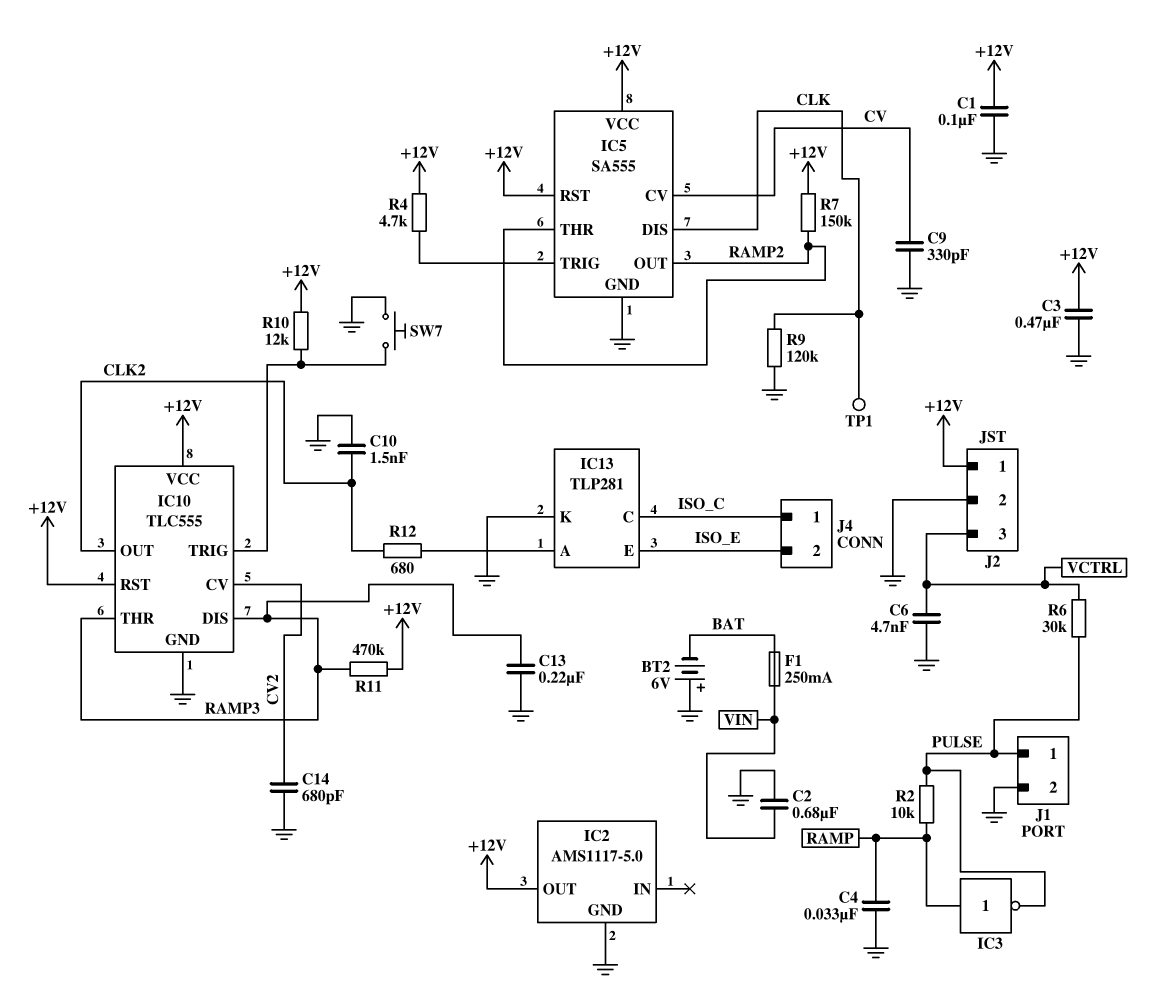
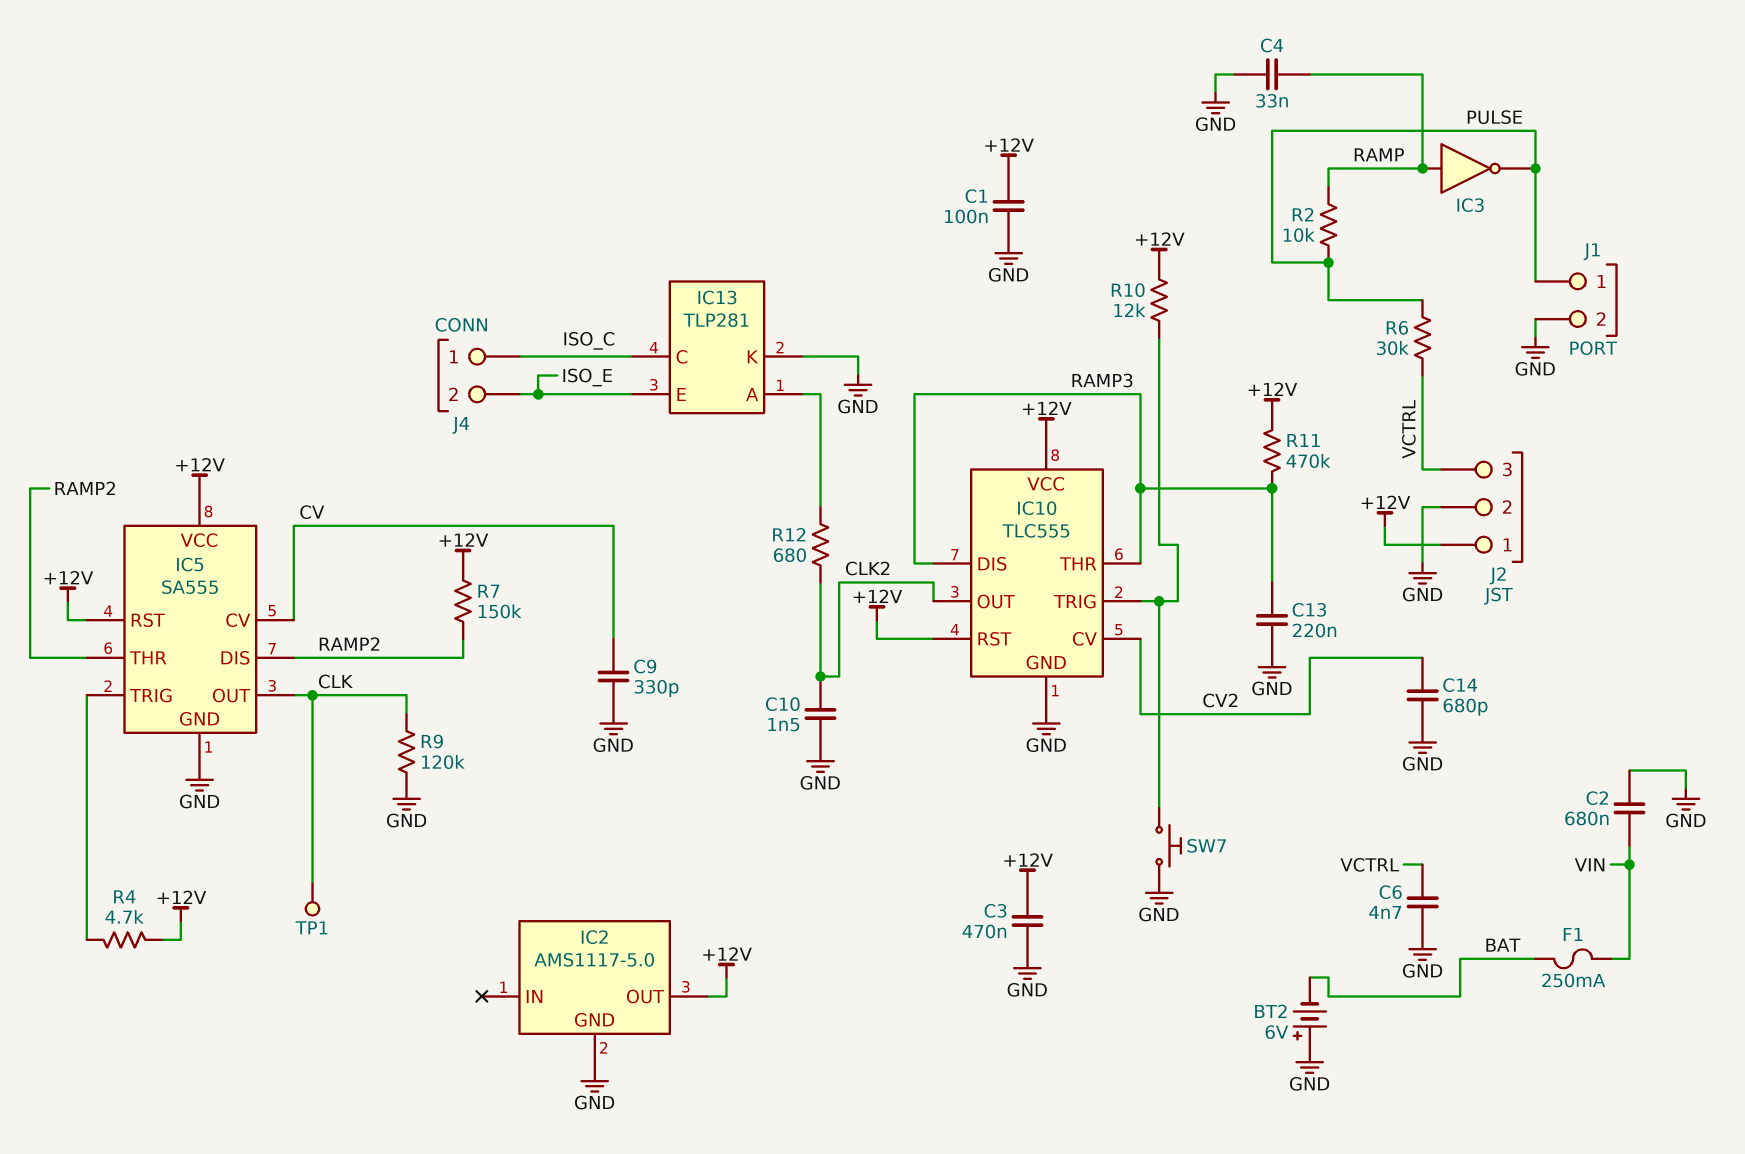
IC5 pin DIS: CLK -> RAMP2
IC5 pin OUT: RAMP2 -> CLK

